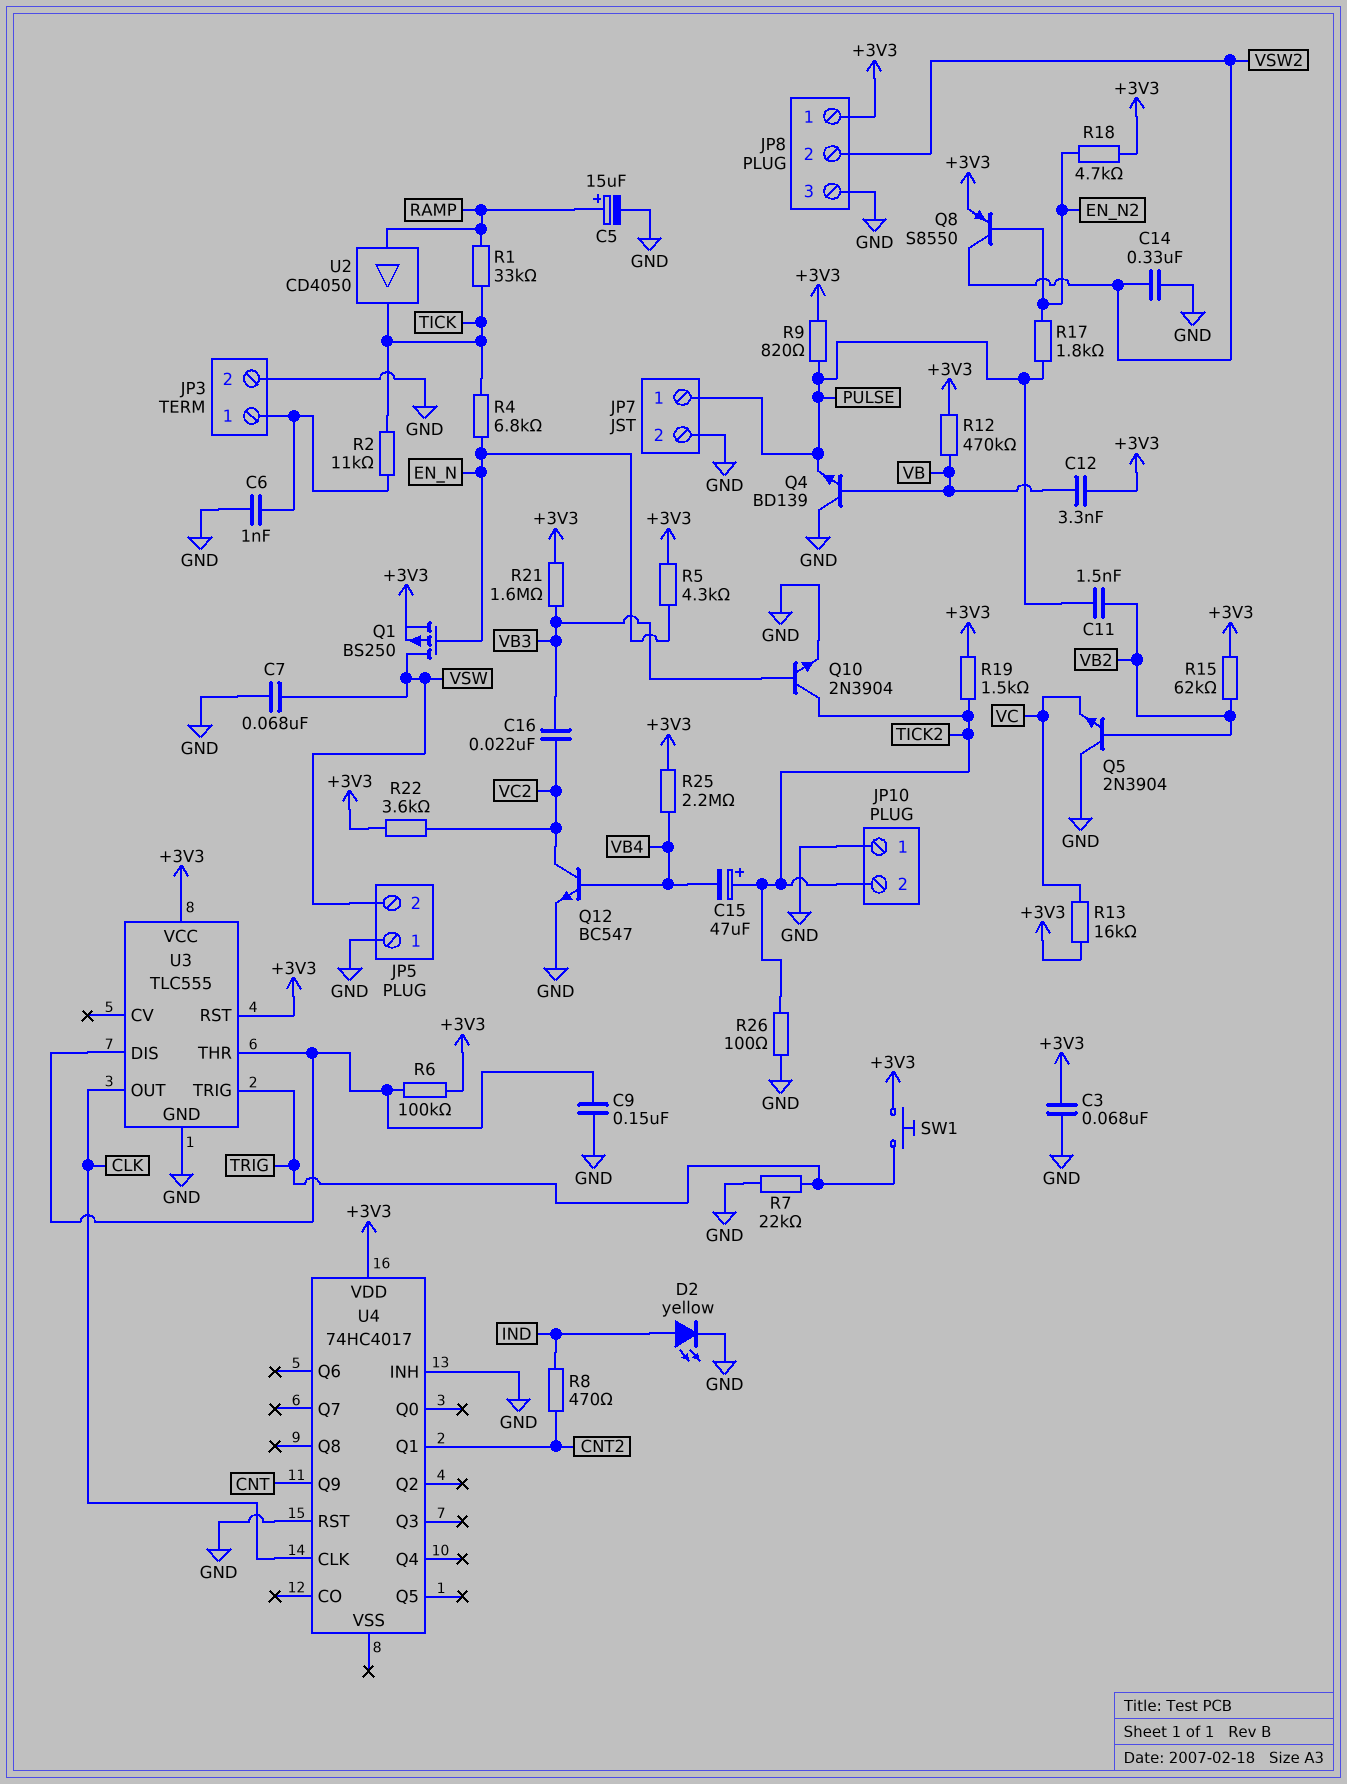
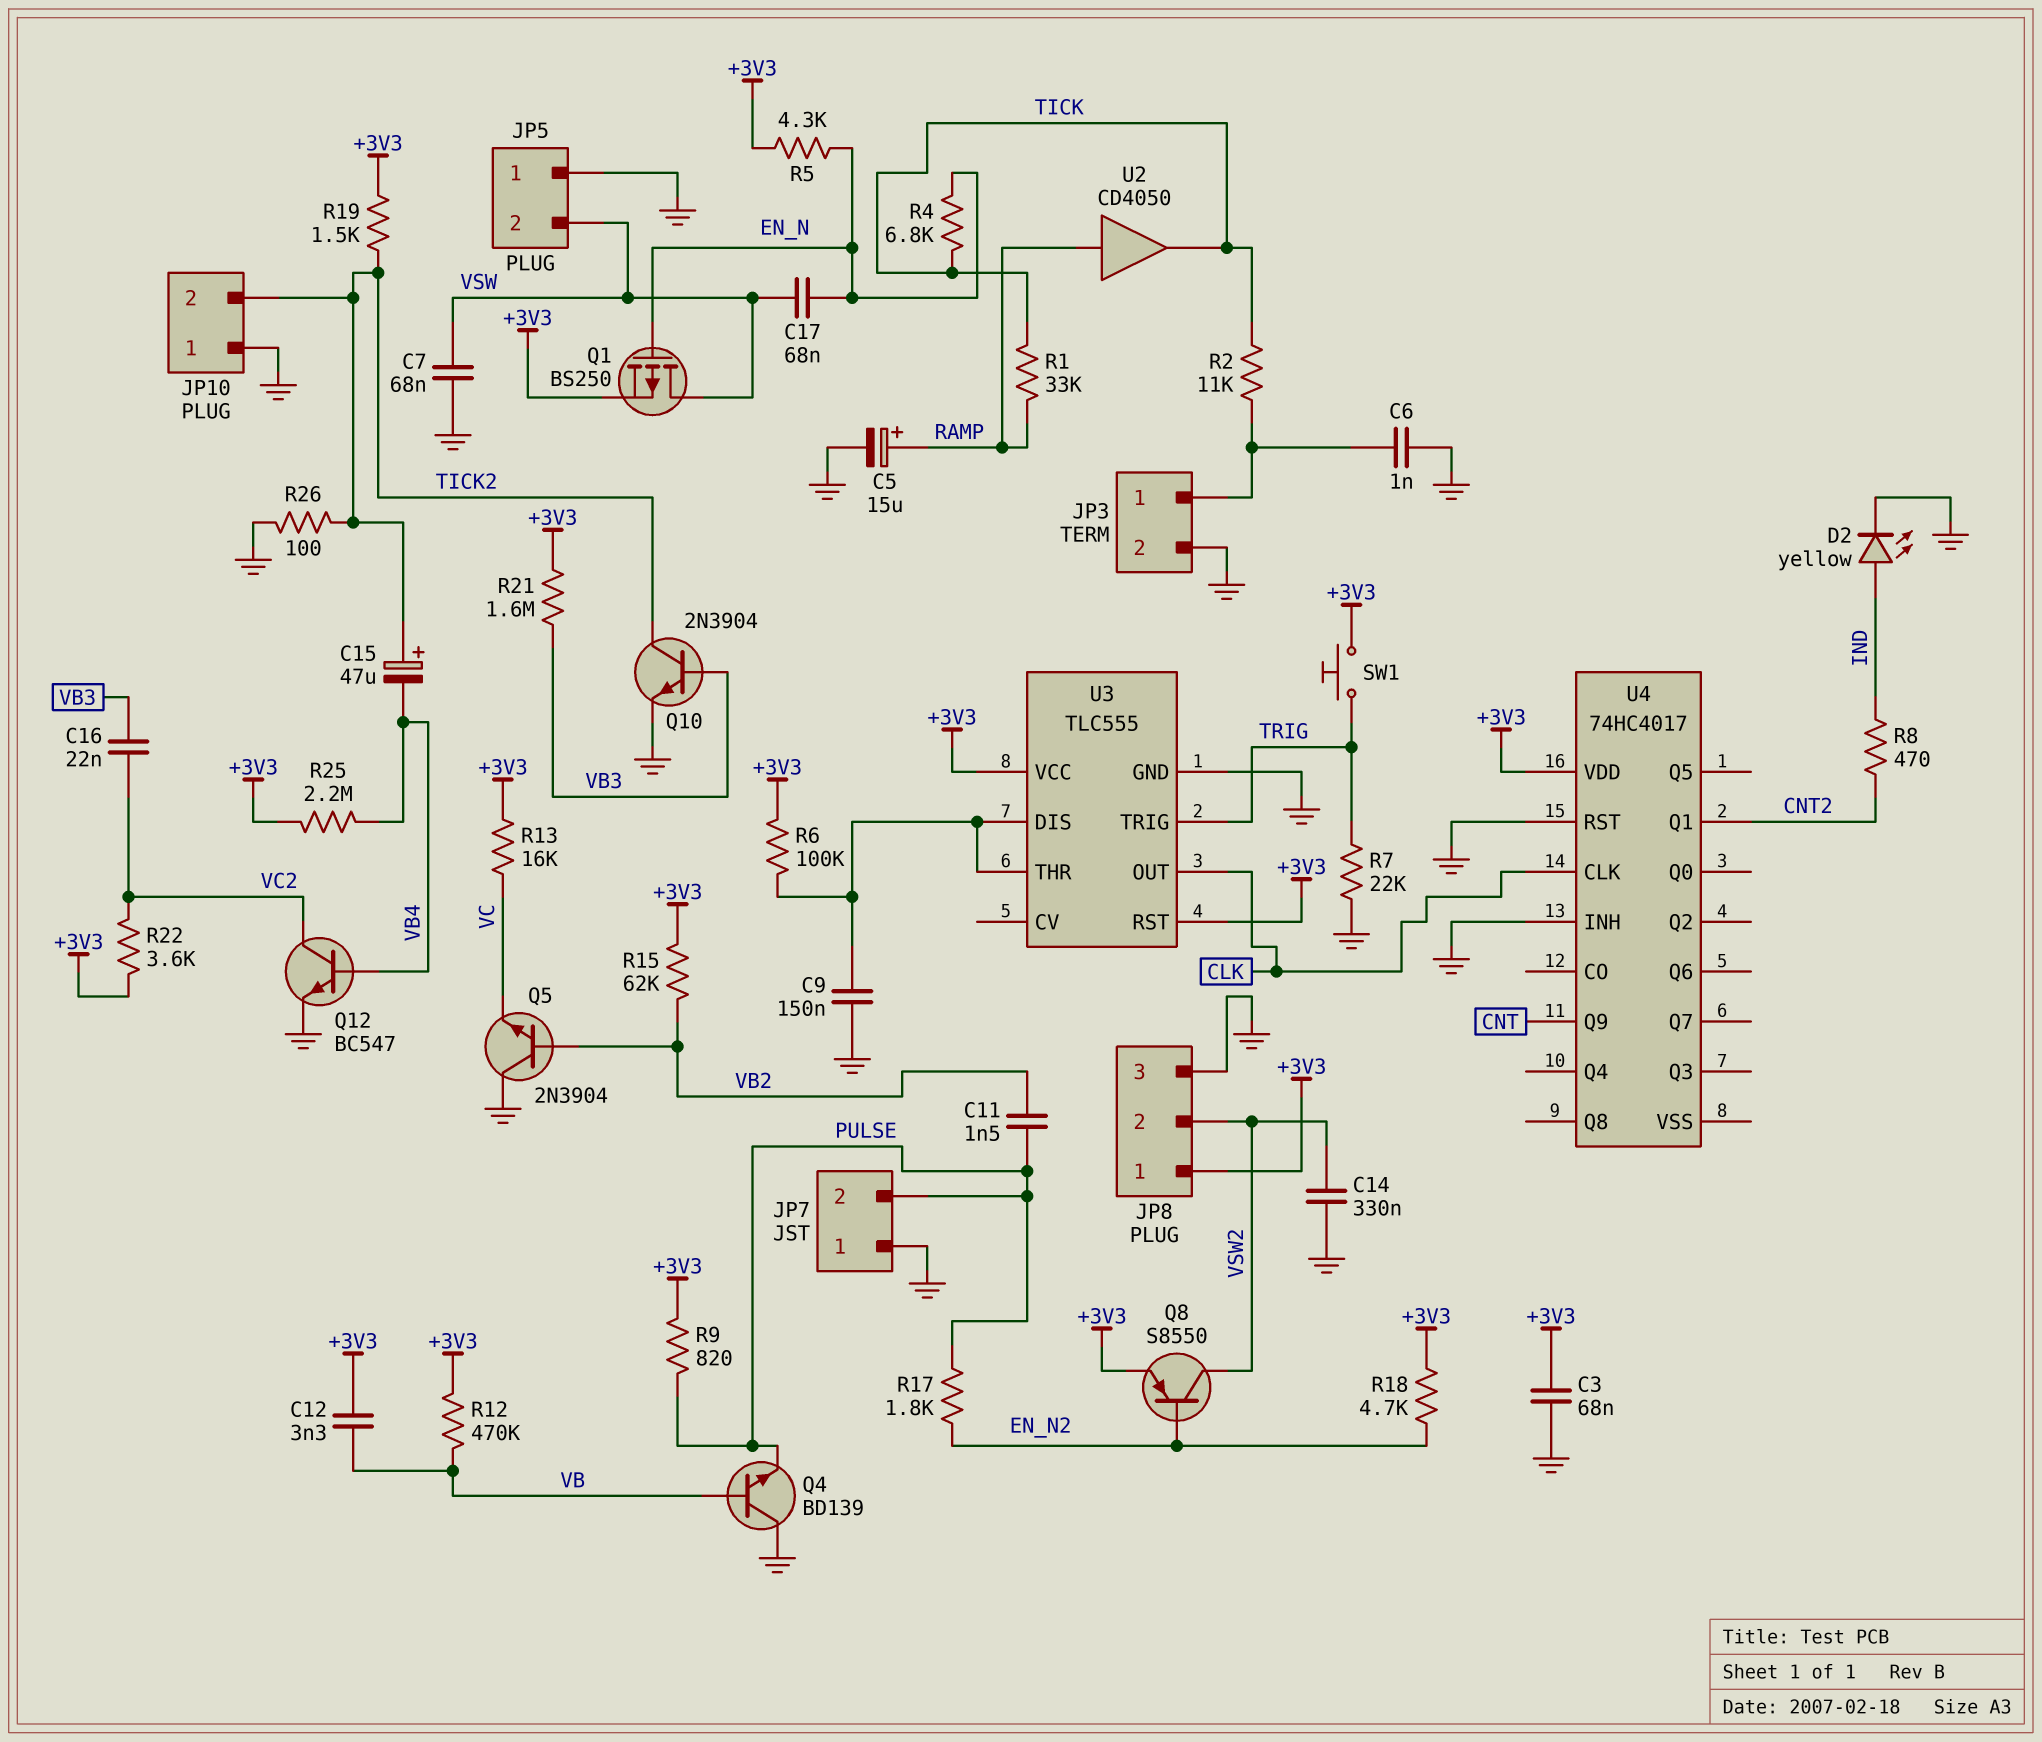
C17: none -> 68nF (EN_N, VSW)
JP7 pin 1: PULSE -> GND
JP7 pin 2: GND -> PULSE

